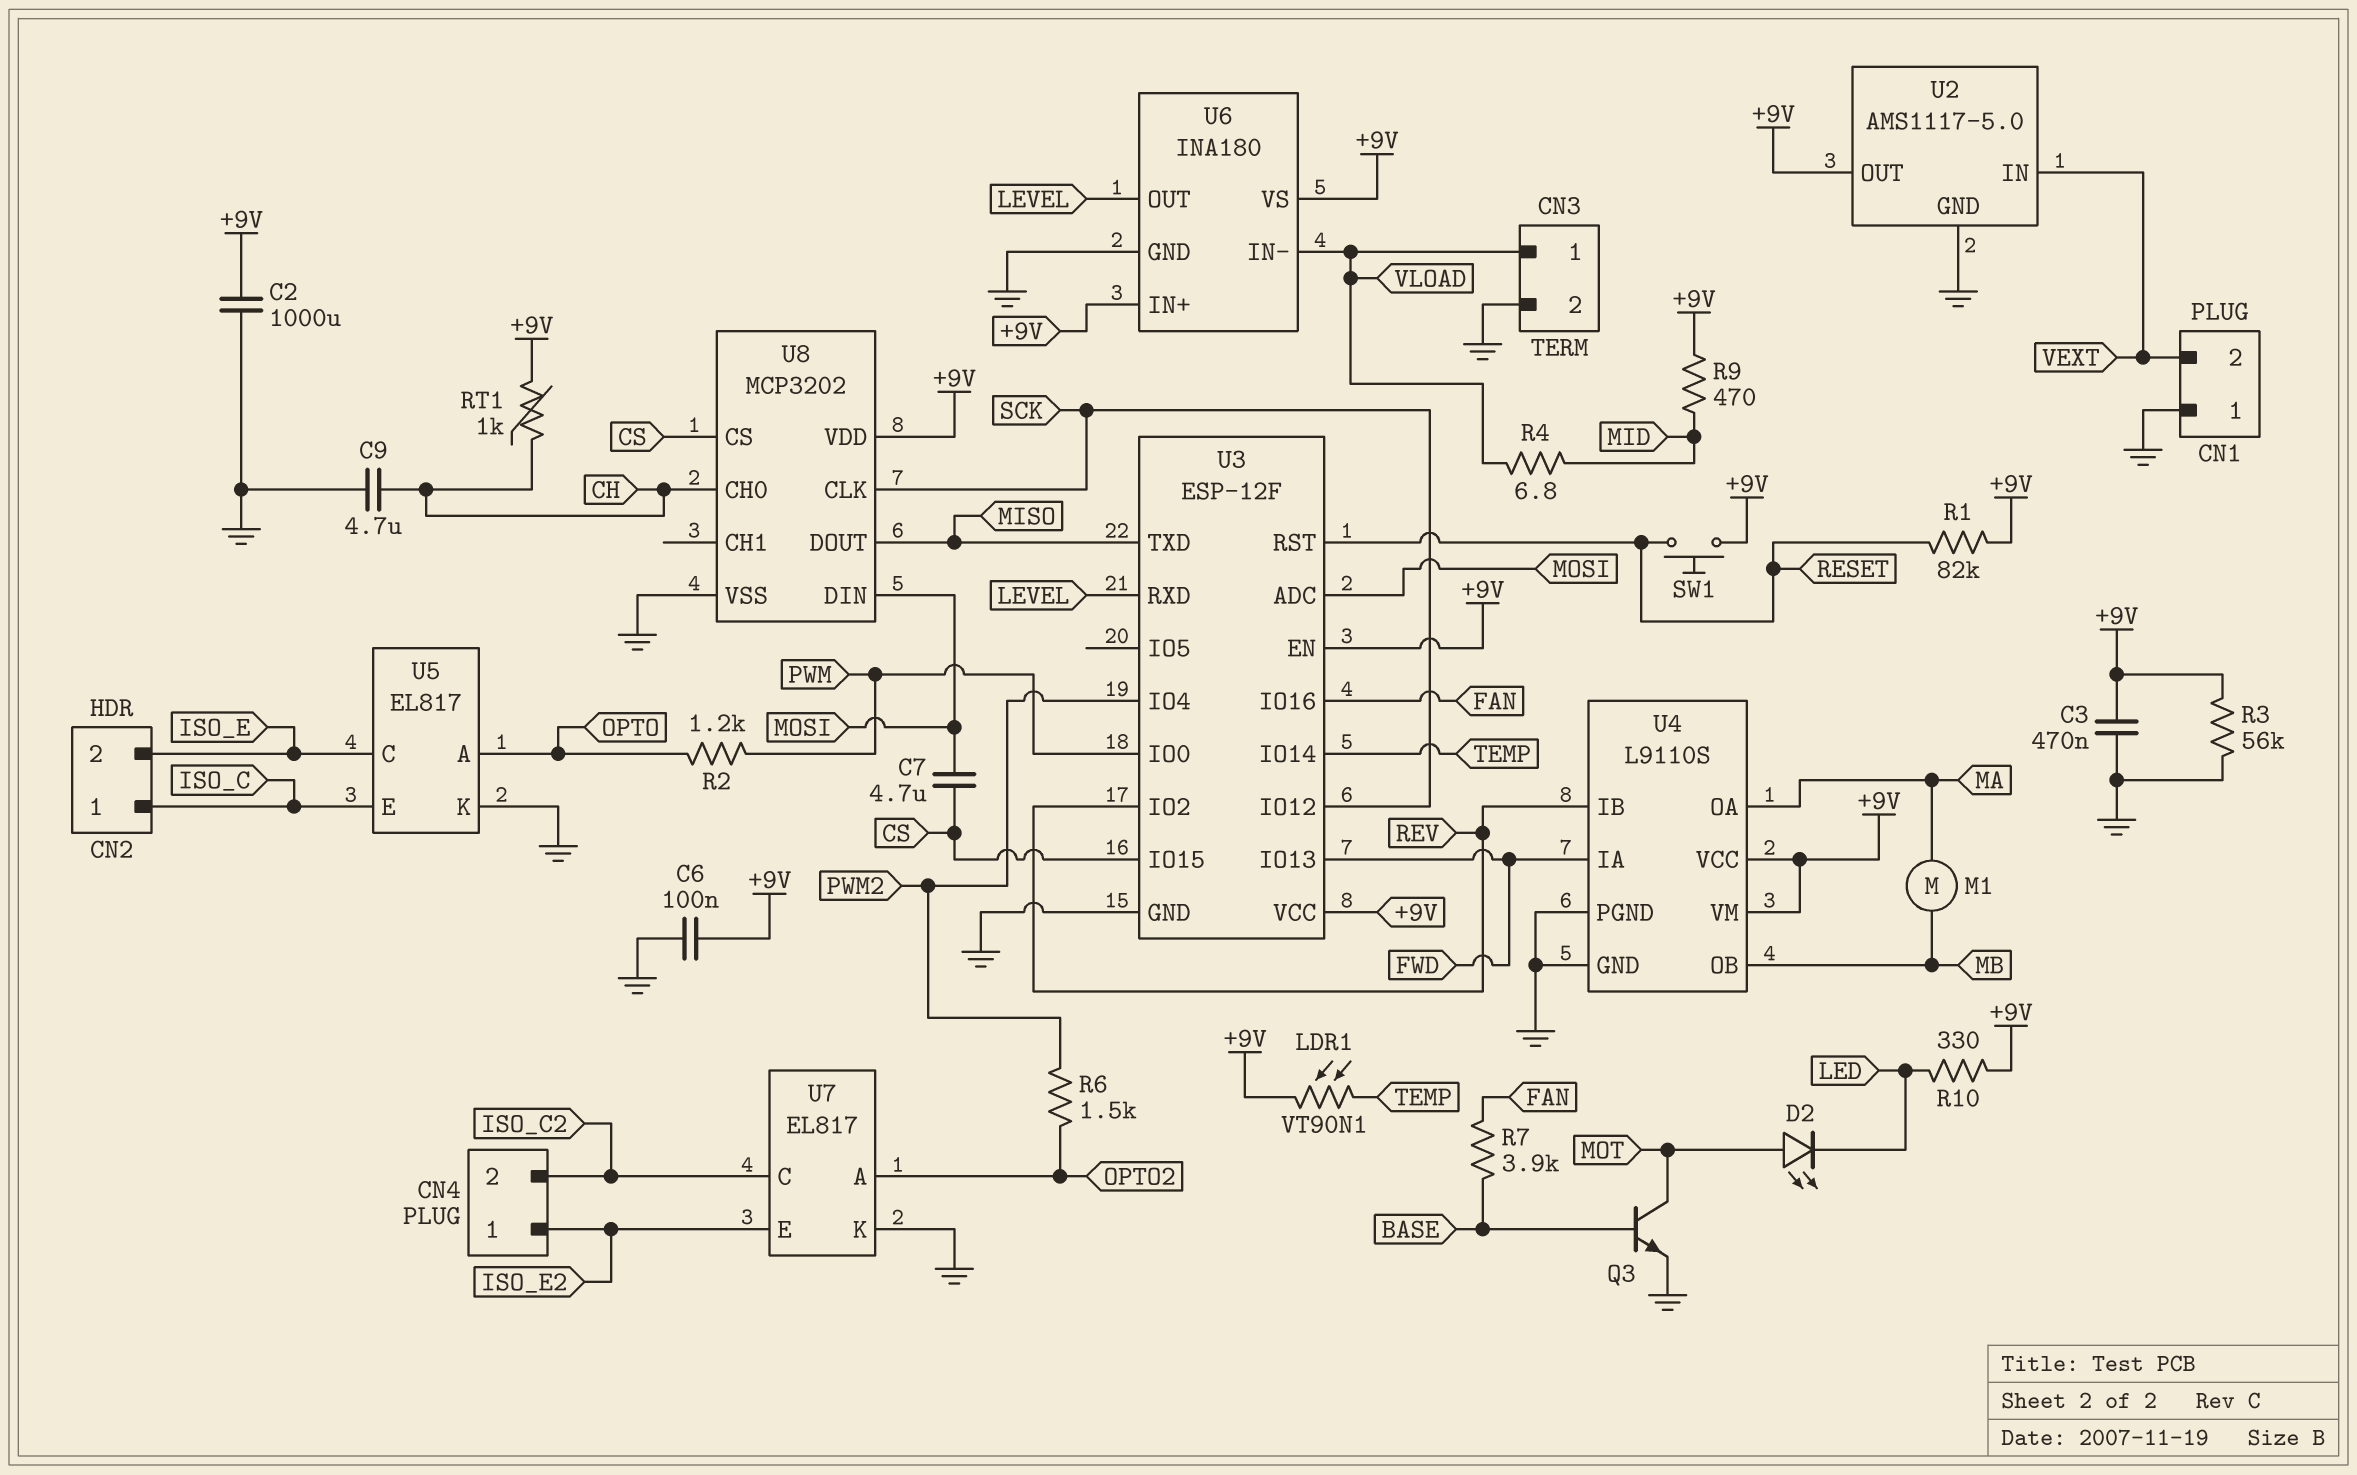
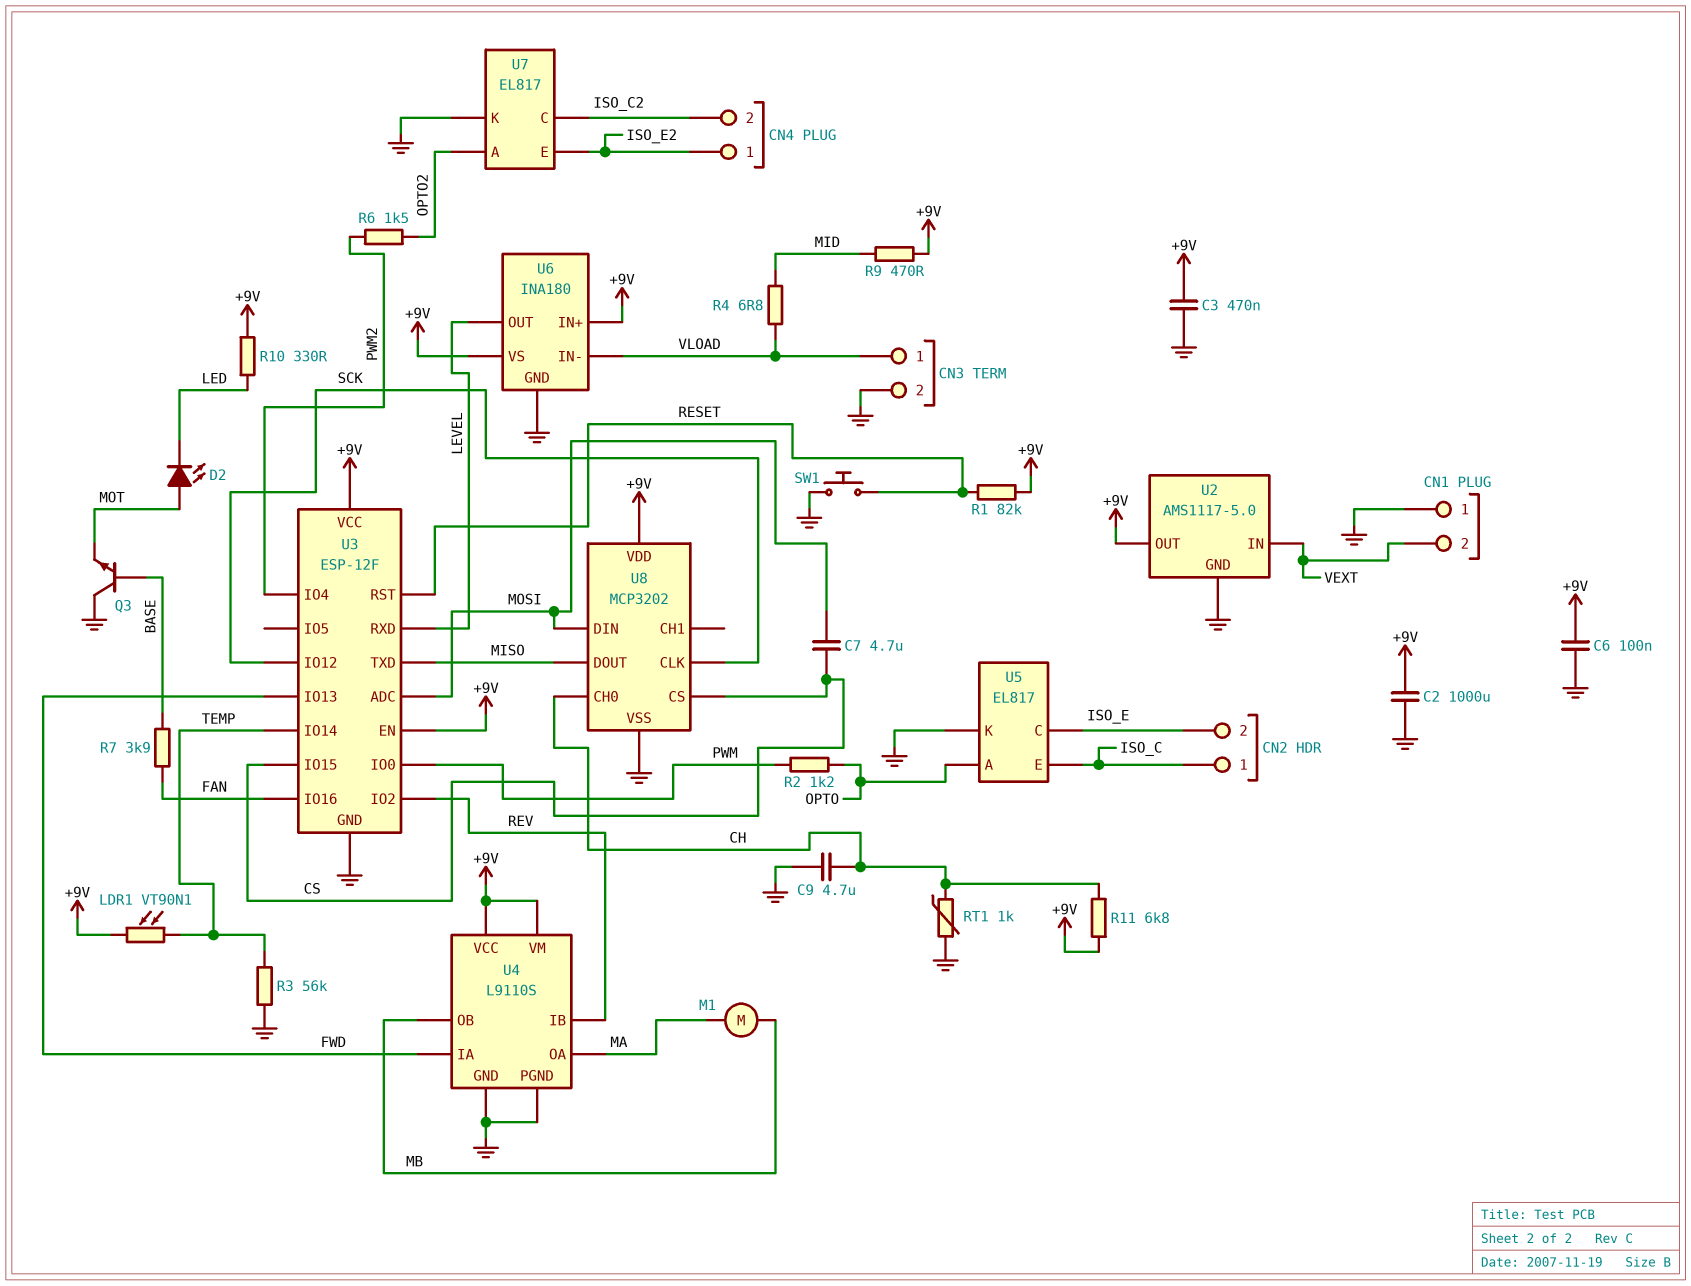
Q3: NPN (B BASE, C MOT, E GND) -> NPN (B BASE, C GND, E MOT)
R3: 56k (+9V, GND) -> 56k (GND, TEMP)
R11: none -> 6.8k (+9V, CH)
RT1: 1k (+9V, CH) -> 1k (CH, GND)
SW1: button (+9V, RESET) -> button (GND, RESET)

